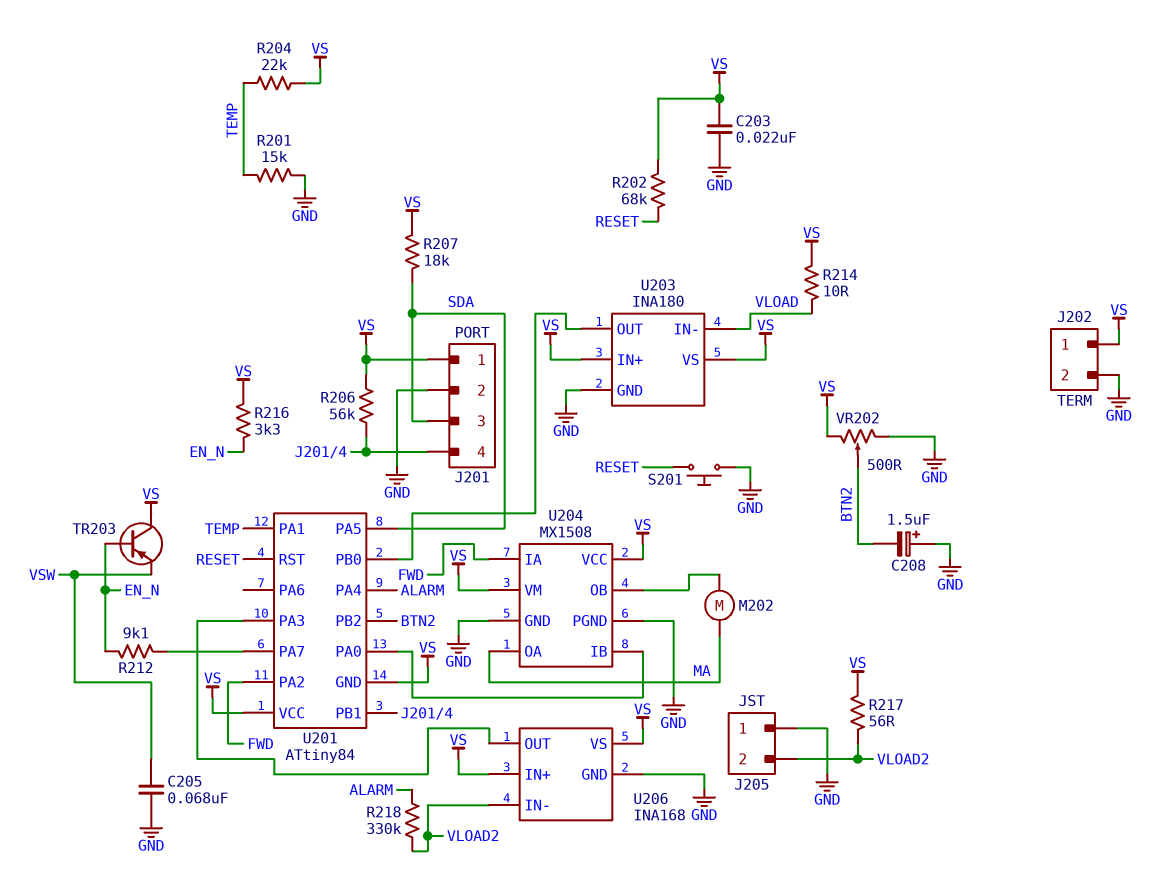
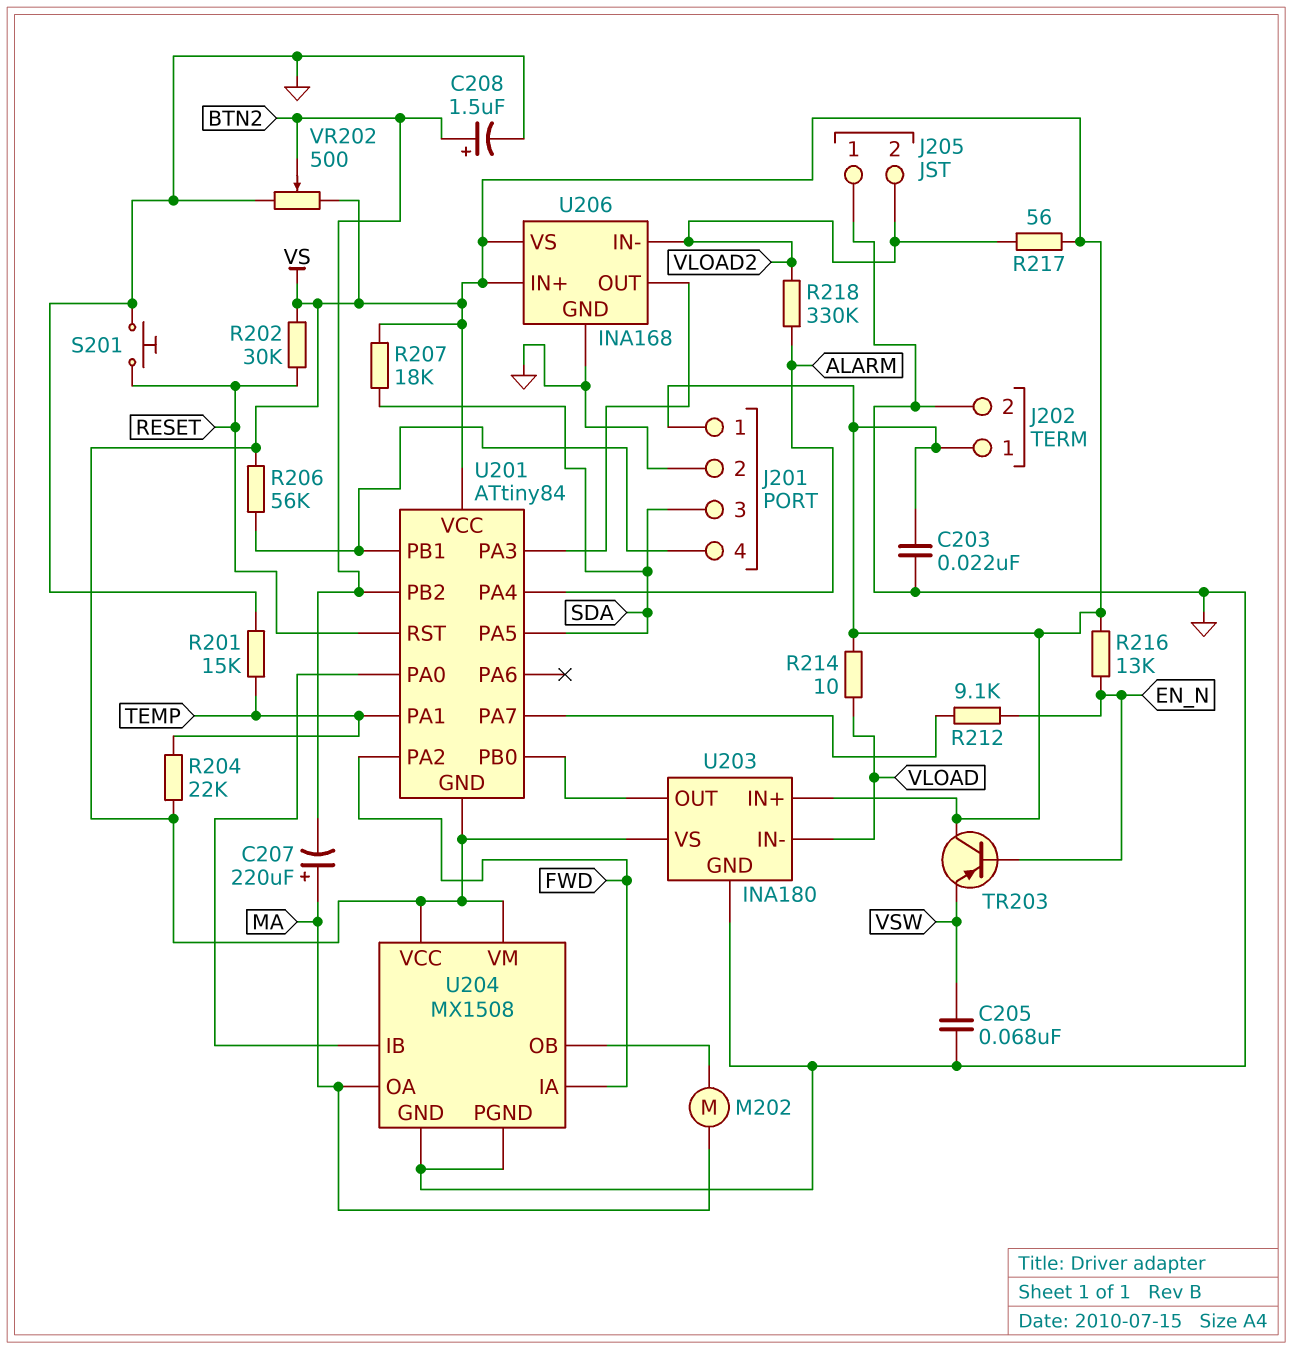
C207: none -> 220uF (plus MA, minus BTN2)
C208: 1.5uF (plus GND, minus BTN2) -> 1.5uF (plus BTN2, minus GND)
R202: 68k (RESET, VS) -> 30k (RESET, VS)
R216: 3.3k (EN_N, VS) -> 13k (EN_N, VS)

